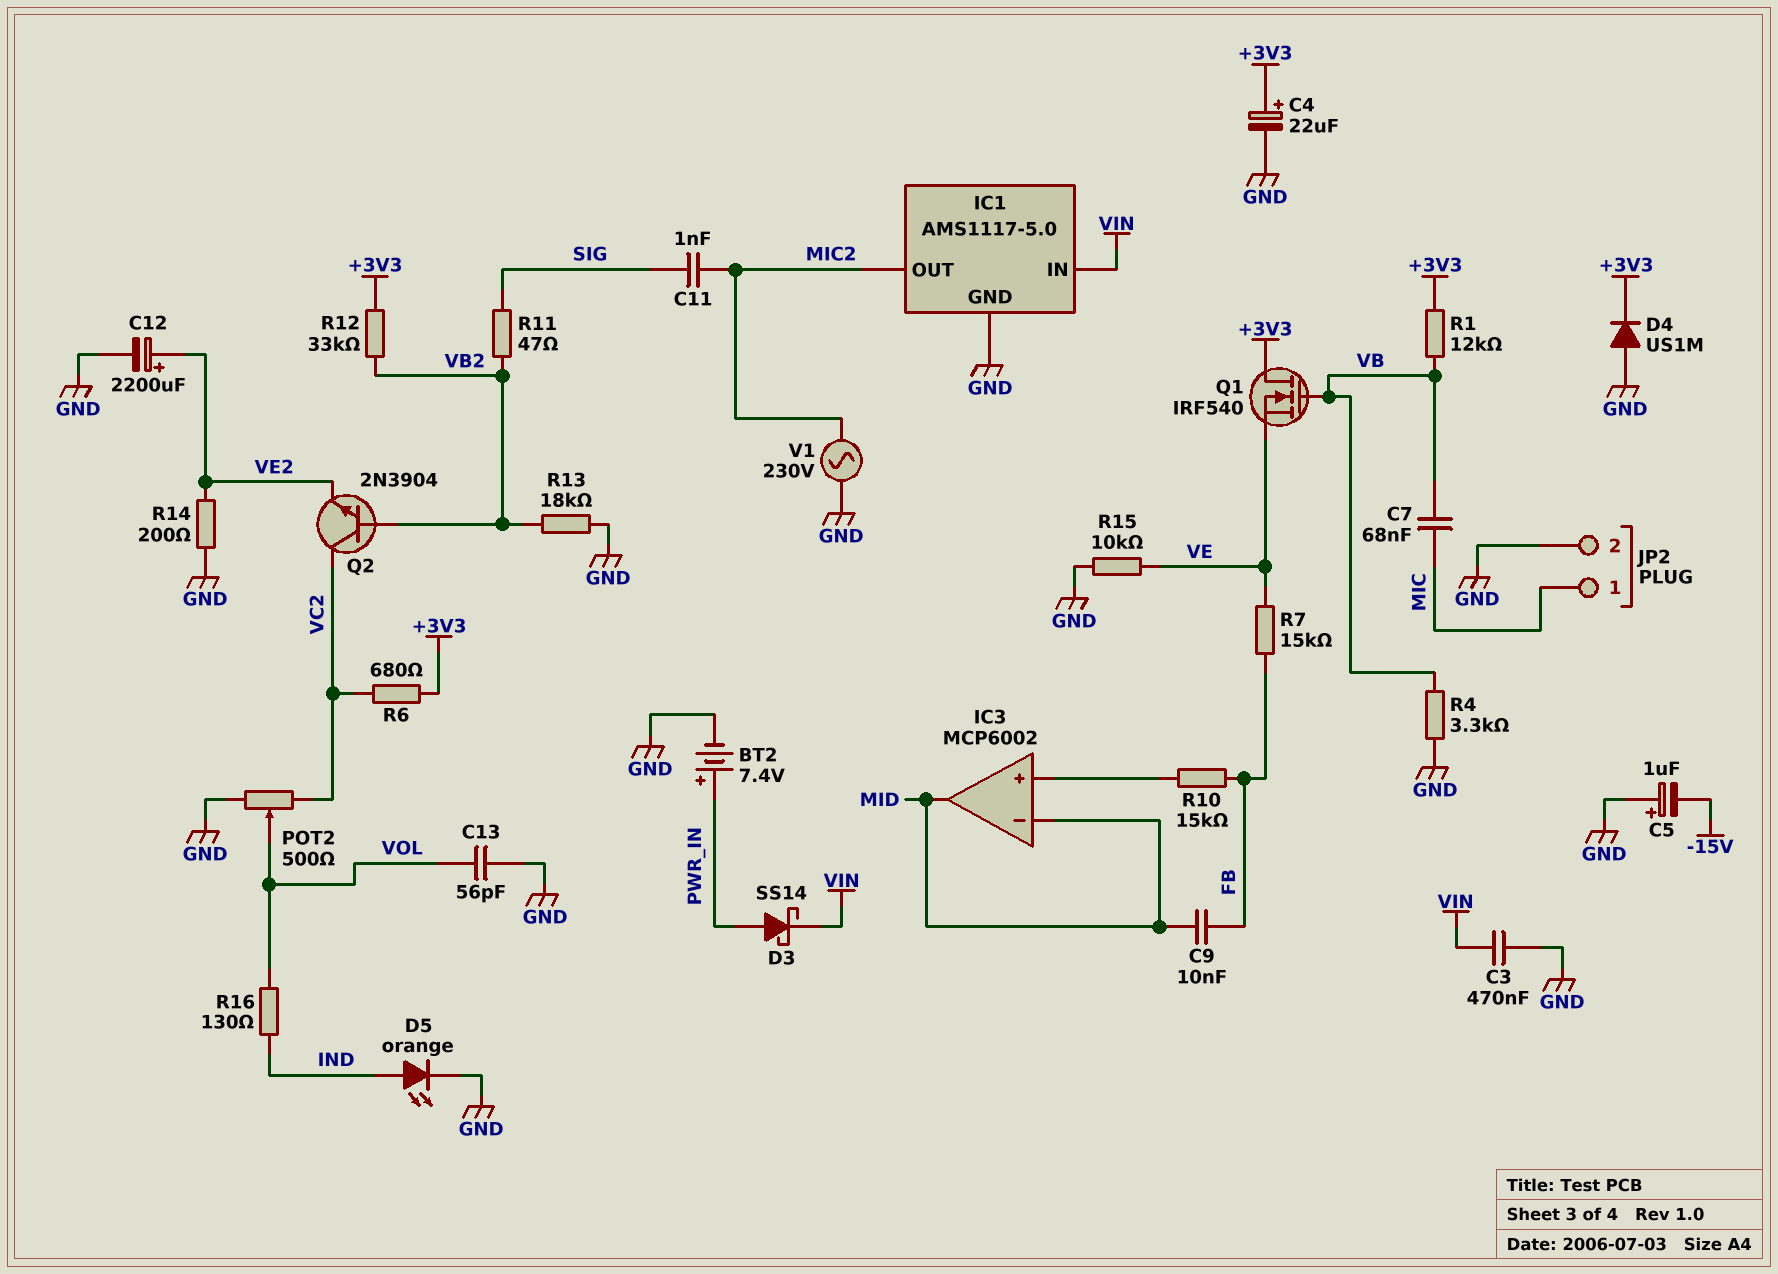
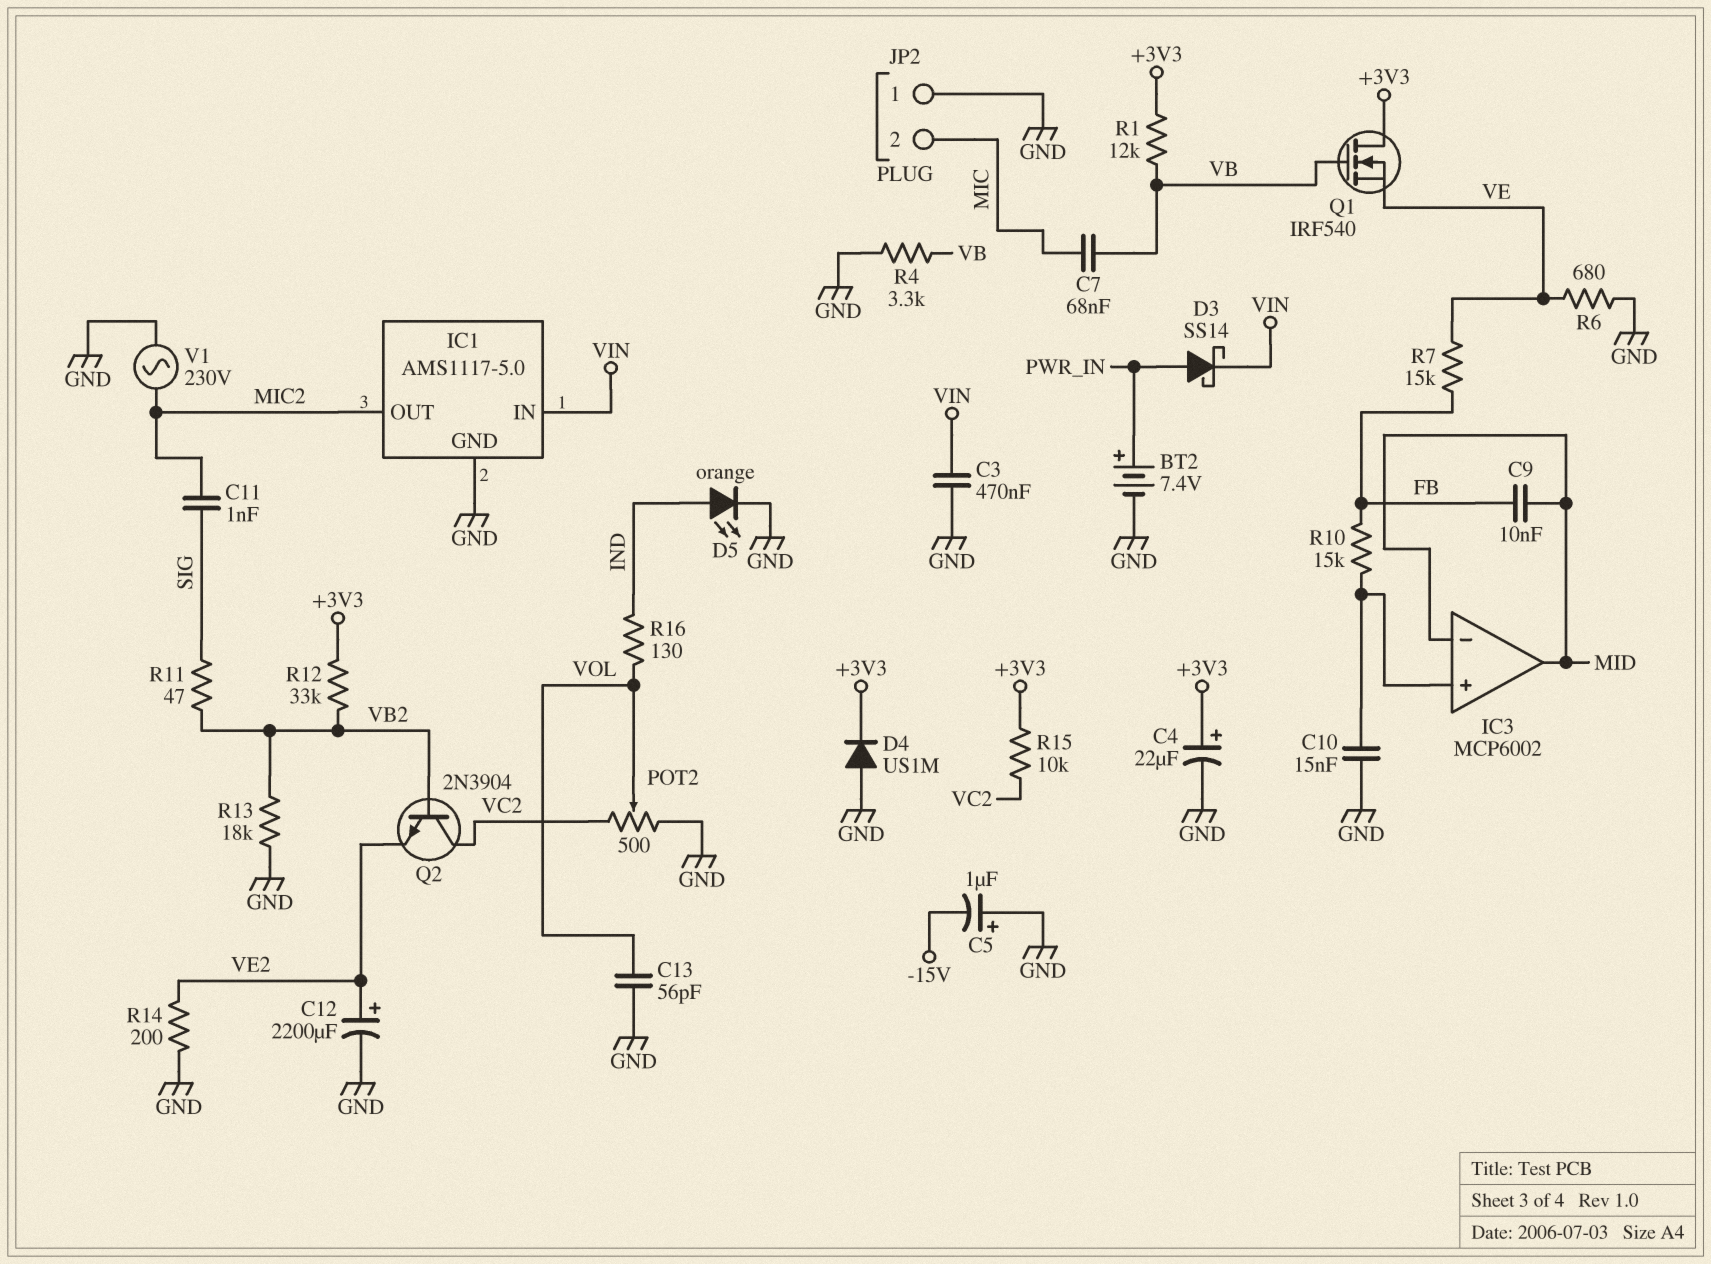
C10: none -> 15nF (GND, IC3/in+)
JP2 pin 1: MIC -> GND
JP2 pin 2: GND -> MIC
R6: 680 (+3V3, VC2) -> 680 (GND, VE)
R15: 10k (GND, VE) -> 10k (+3V3, VC2)

